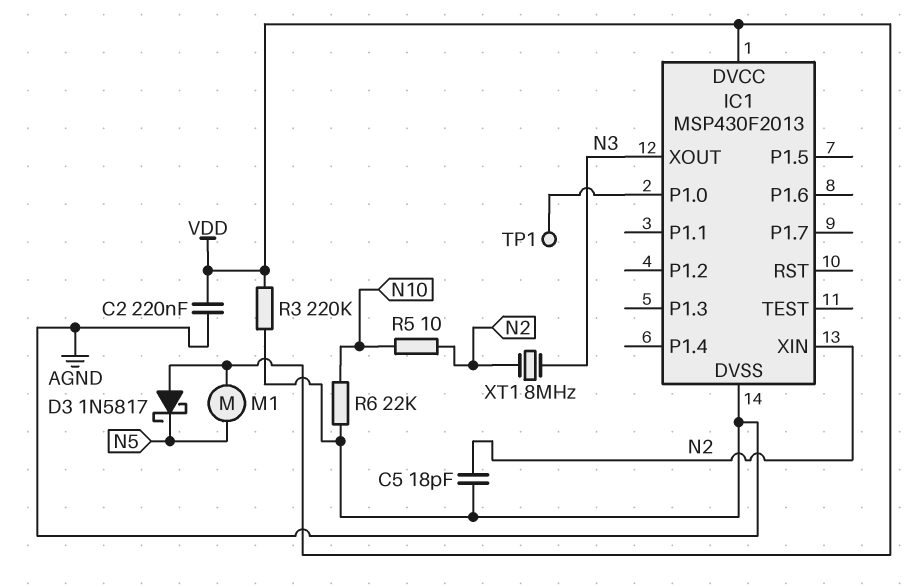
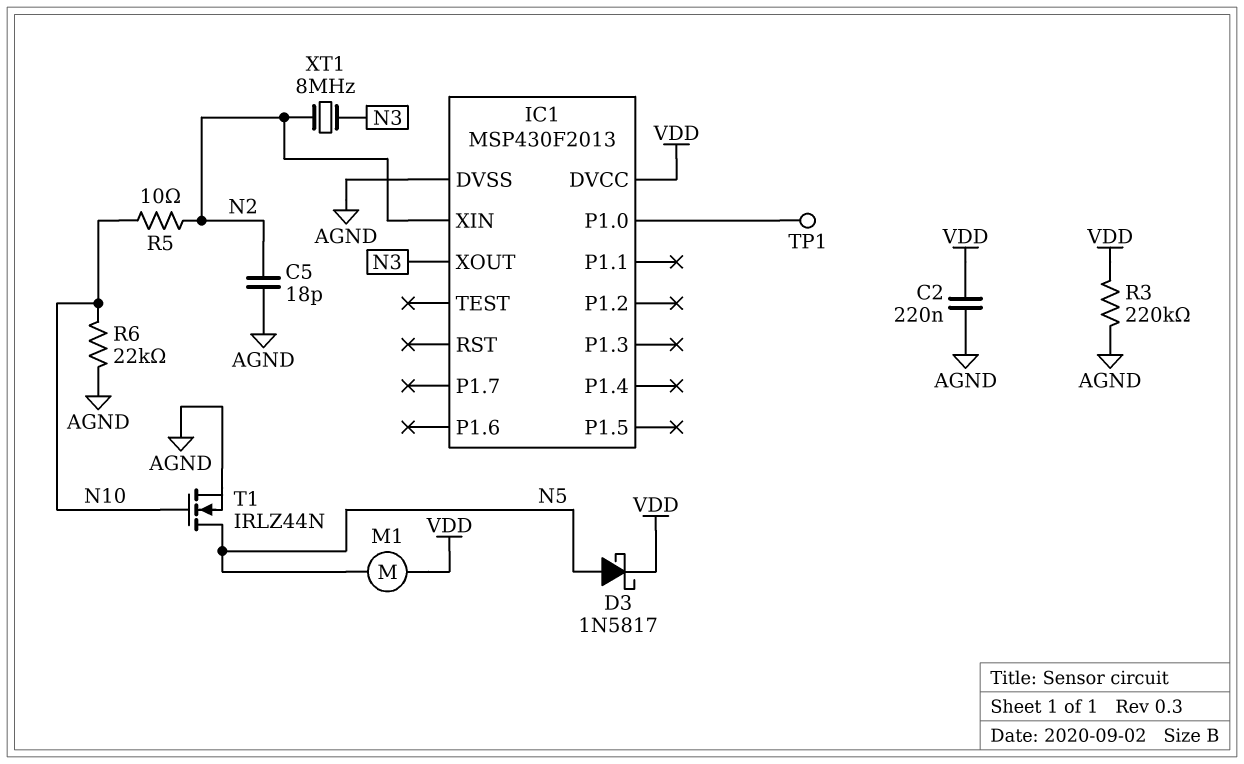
D3: schottky 1N5817 (A VDD, K N5) -> schottky 1N5817 (A N5, K VDD)
T1: none -> NMOS IRLZ44N (G N10, D N5, S AGND)

